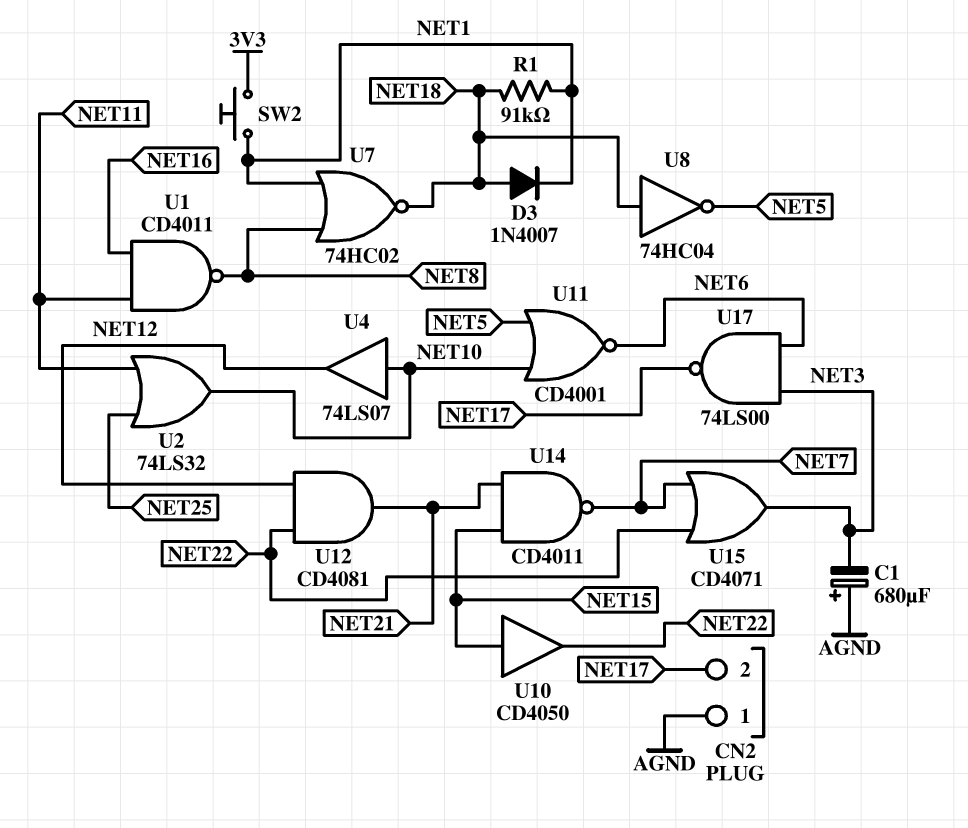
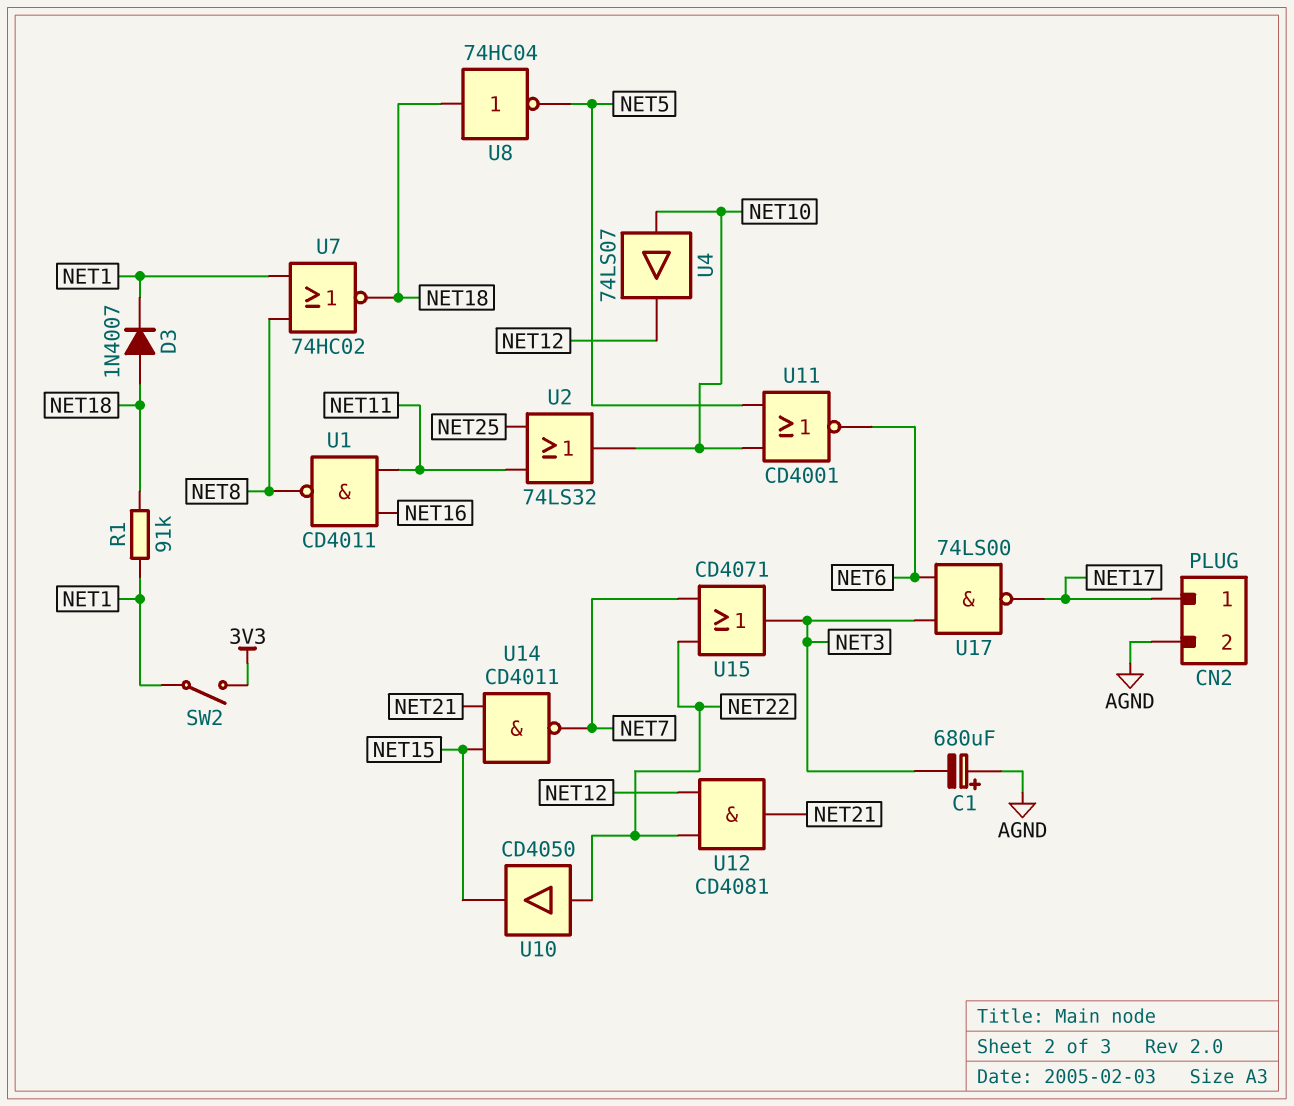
CN2 pin 1: AGND -> NET17
CN2 pin 2: NET17 -> AGND
SW2: button (3V3, NET1) -> switch (3V3, NET1)
U10: buffer CD4050 (in NET15, out NET22) -> buffer CD4050 (in NET22, out NET15)

